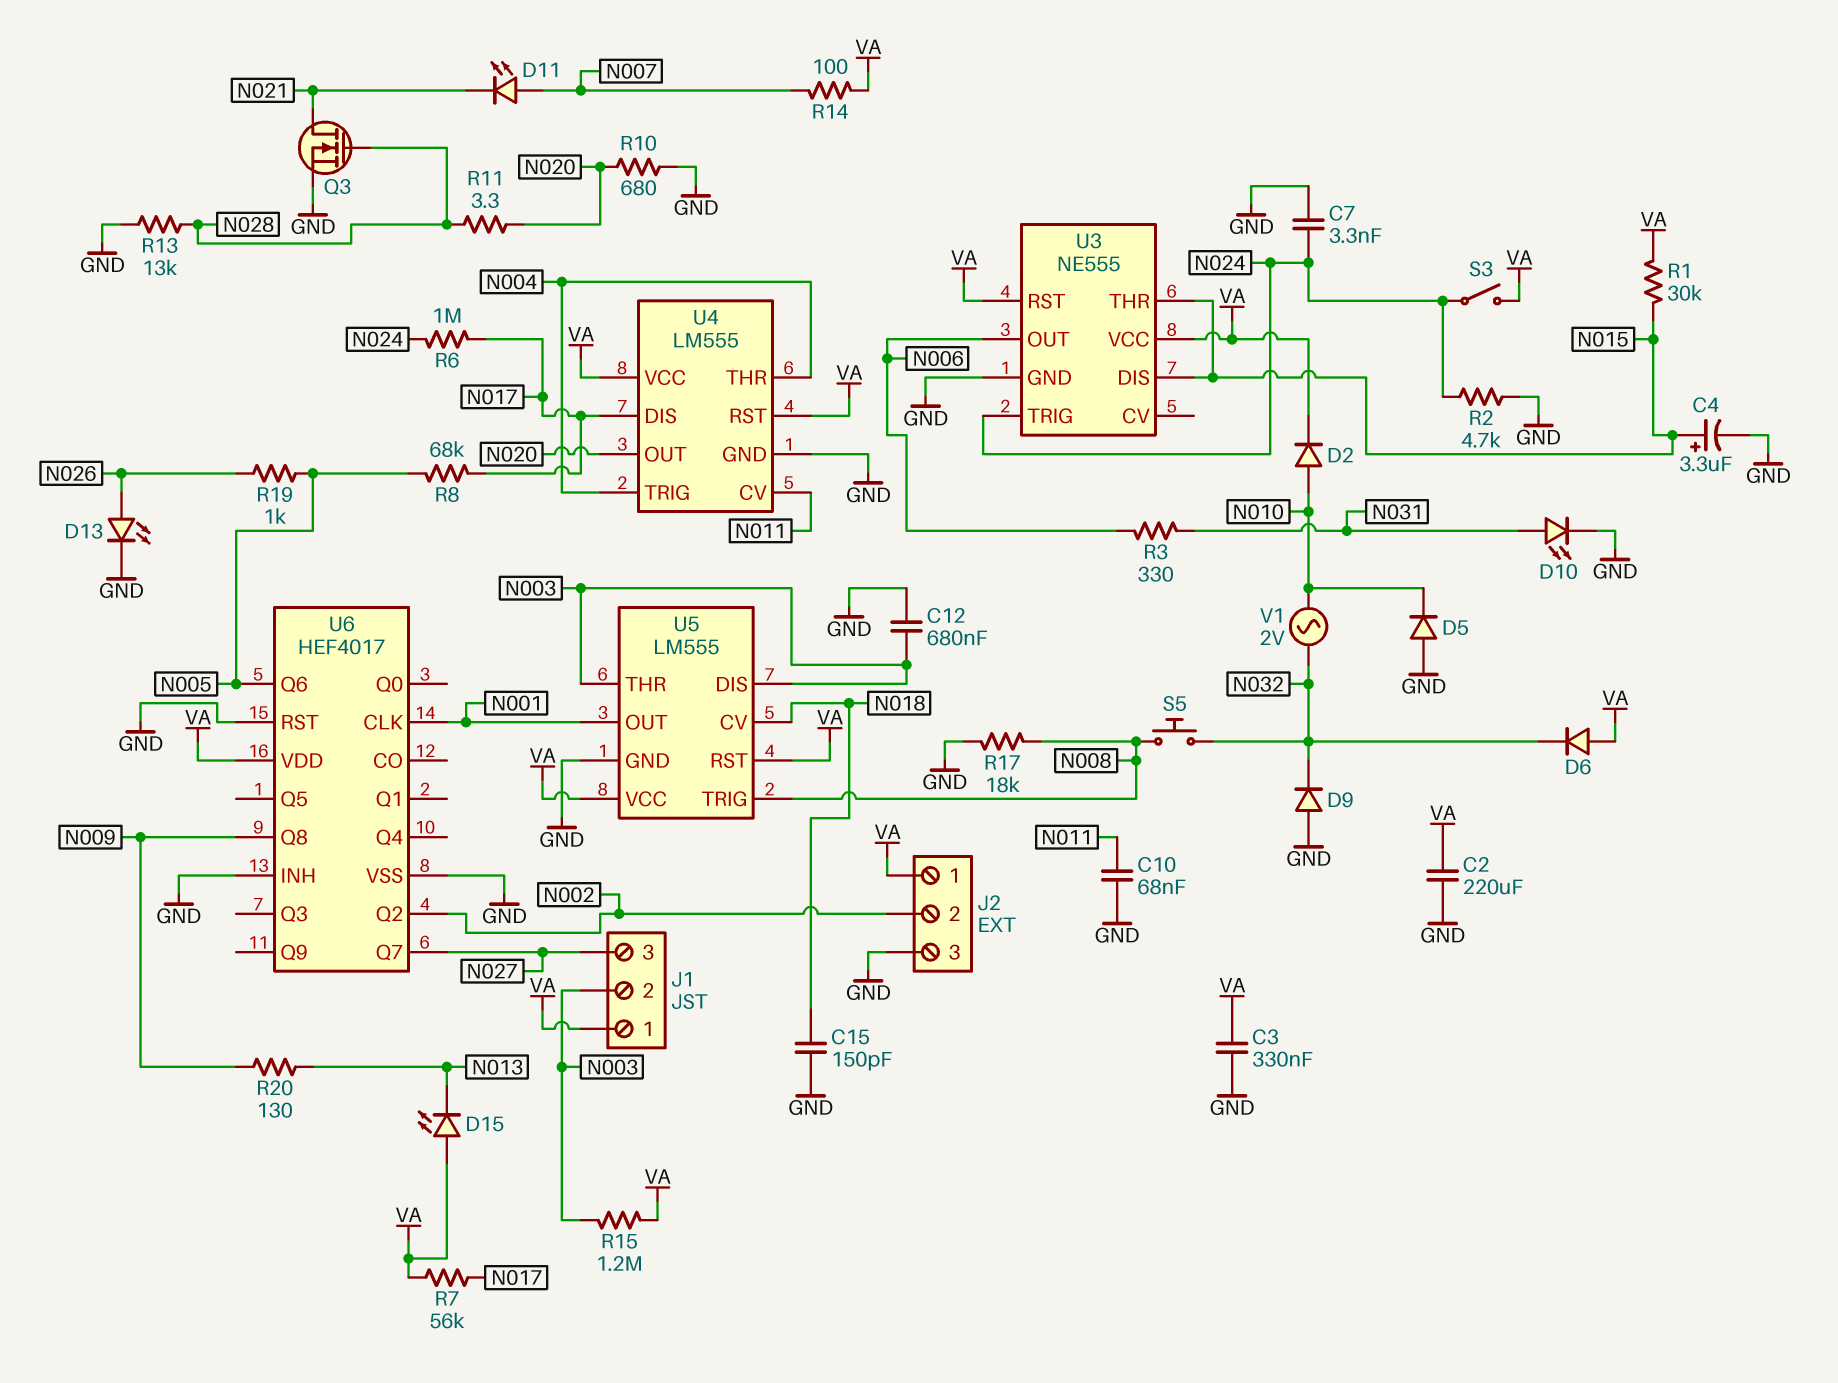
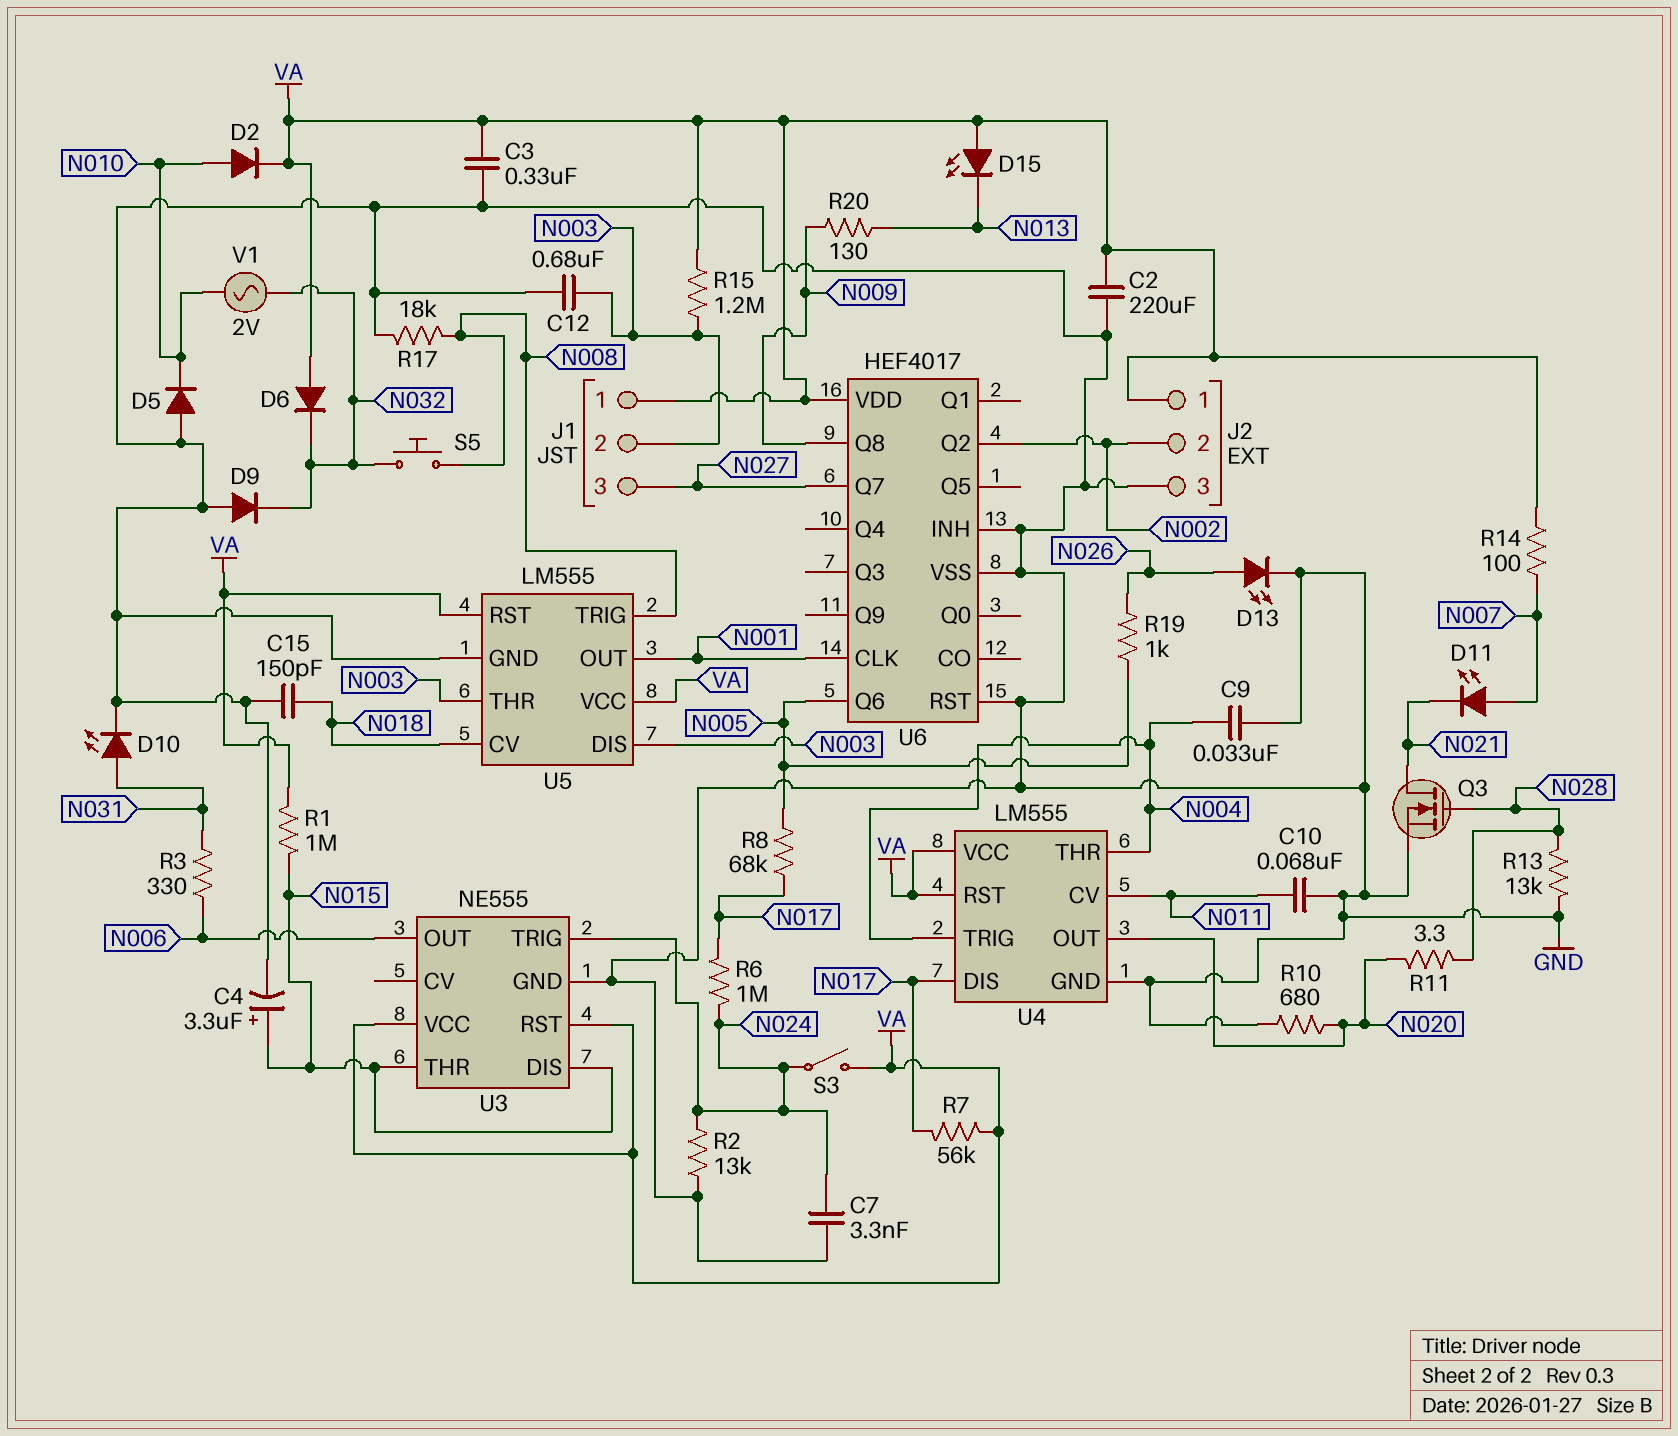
C9: none -> 33nF (GND, N004)
R1: 30k (N015, VA) -> 1M (N015, VA)
R2: 4.7k (GND, N024) -> 13k (GND, N024)

